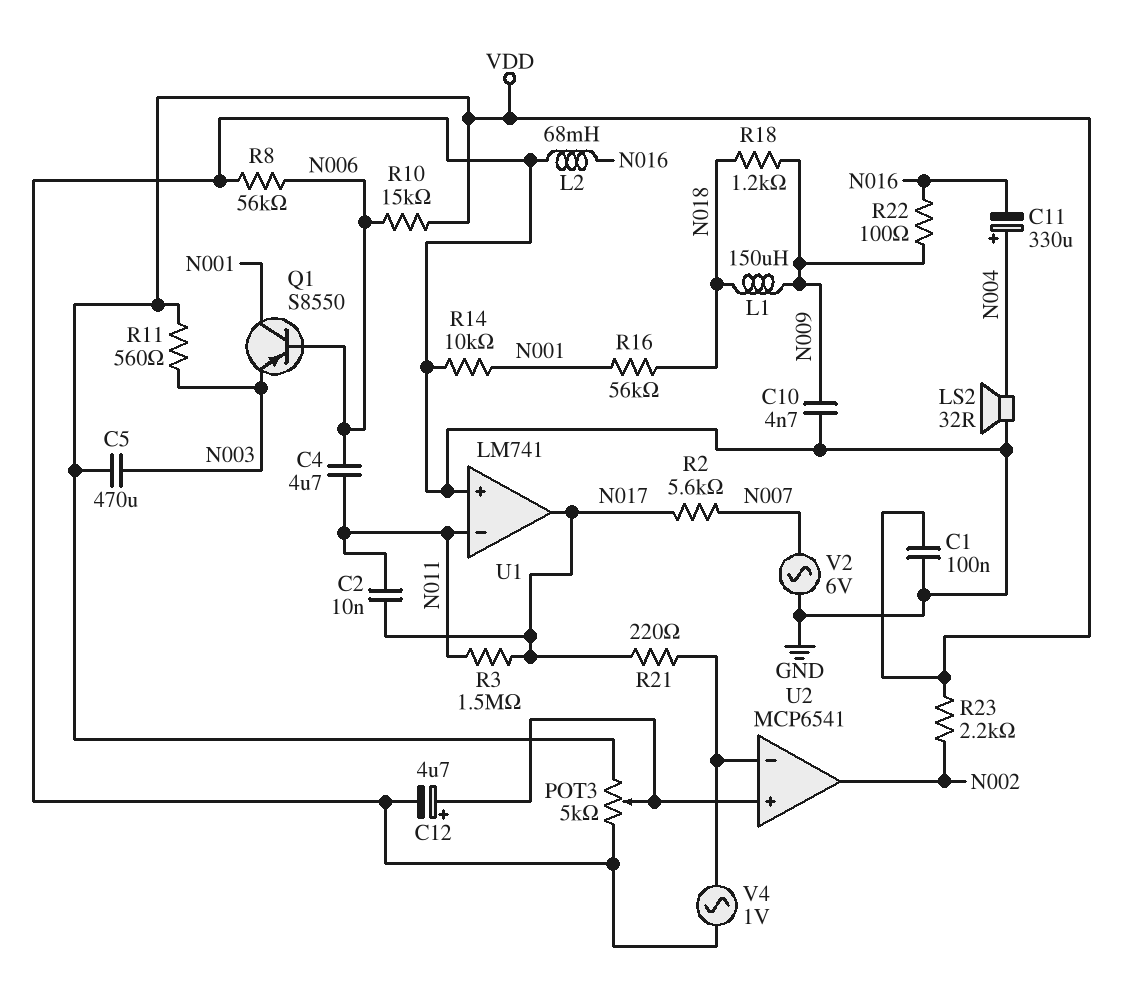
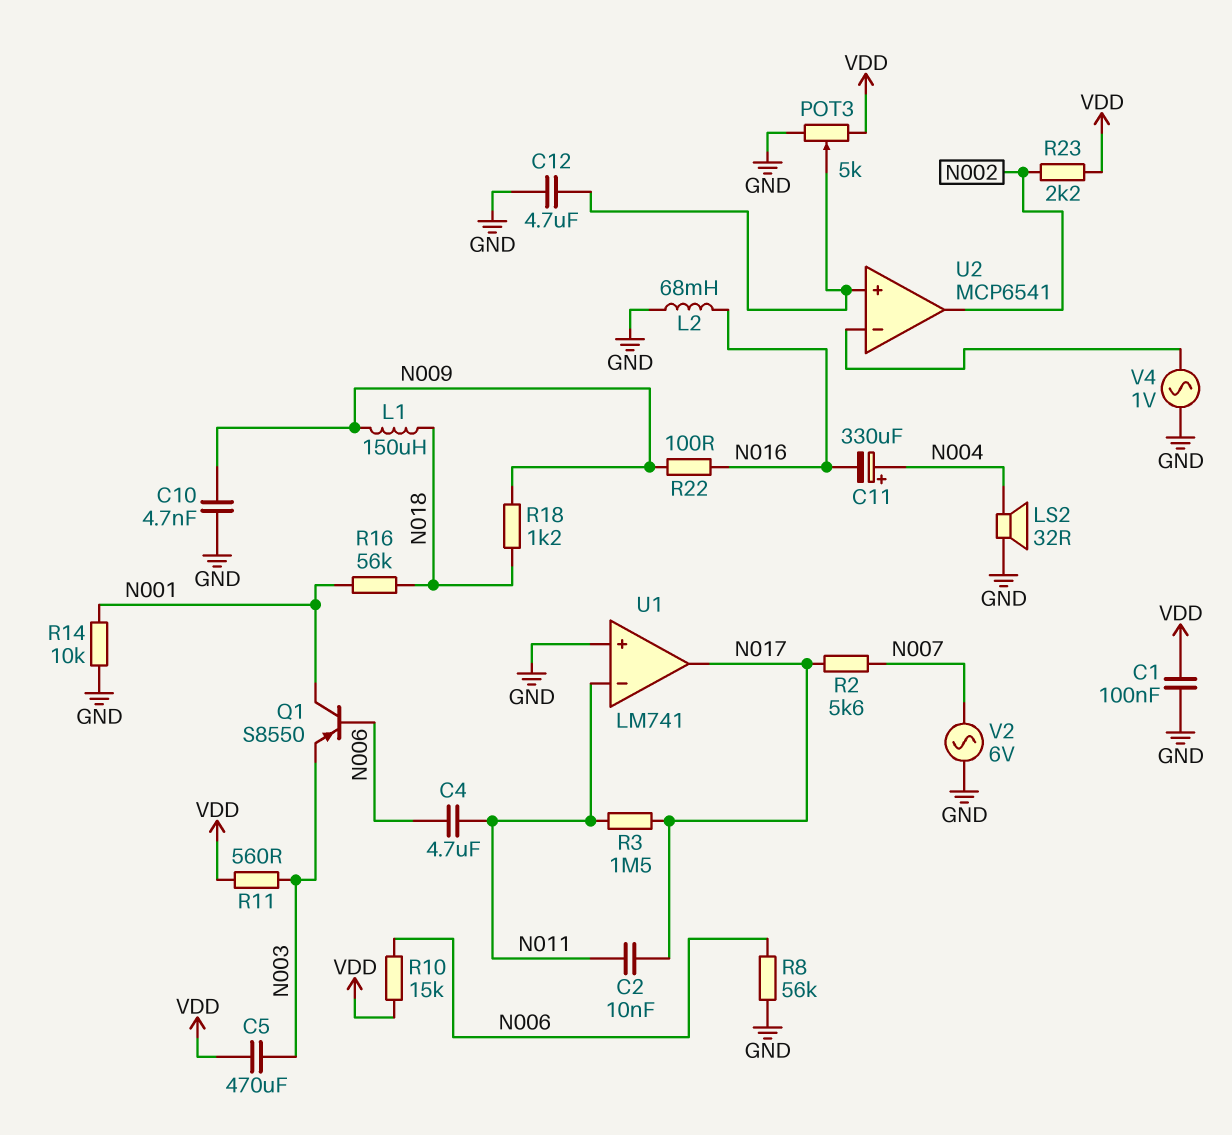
C12: 4.7uF (plus U2/in+, minus GND) -> 4.7uF (GND, U2/in+)
R21: 220 (N017, U2/in-) -> none

